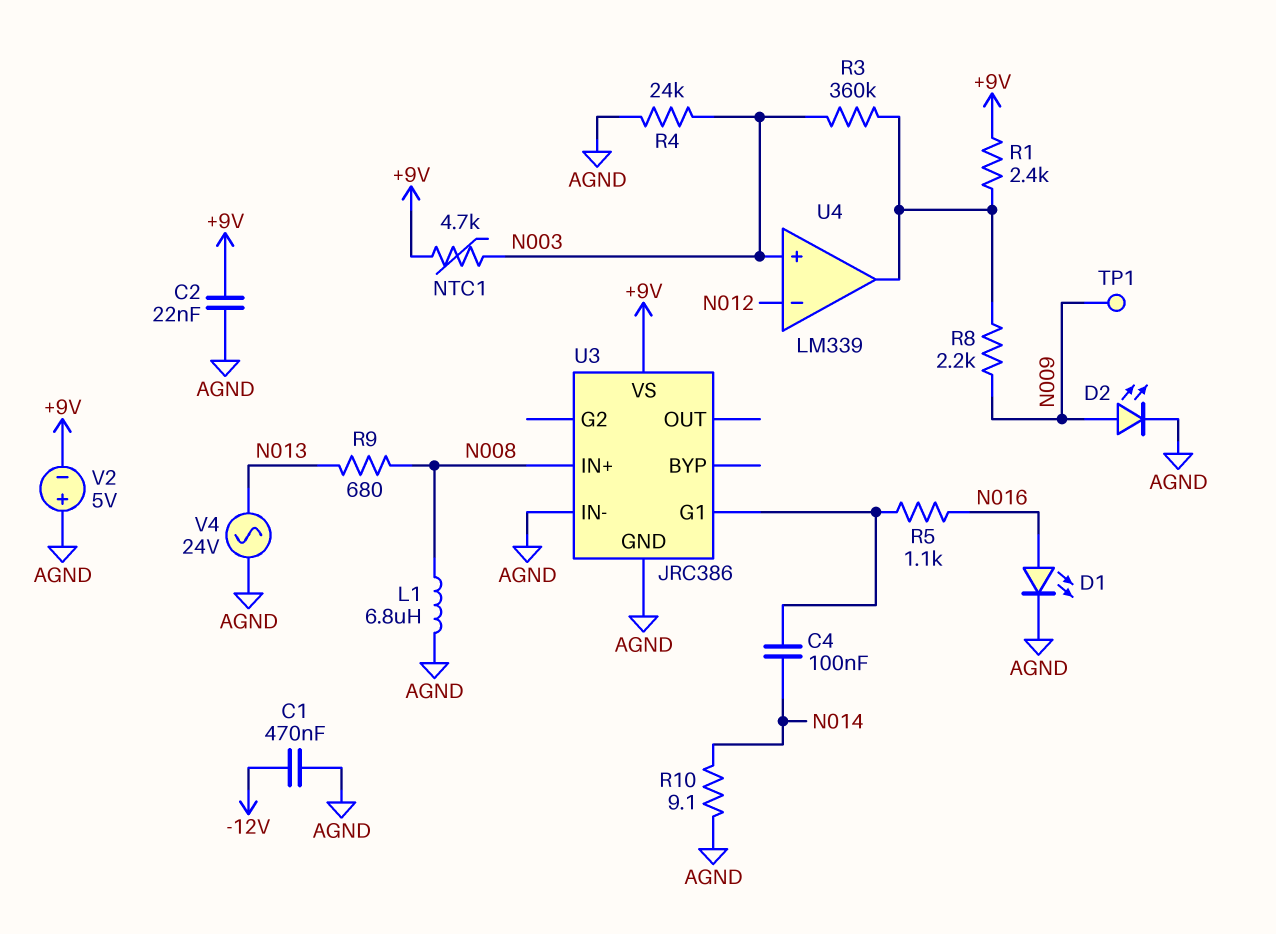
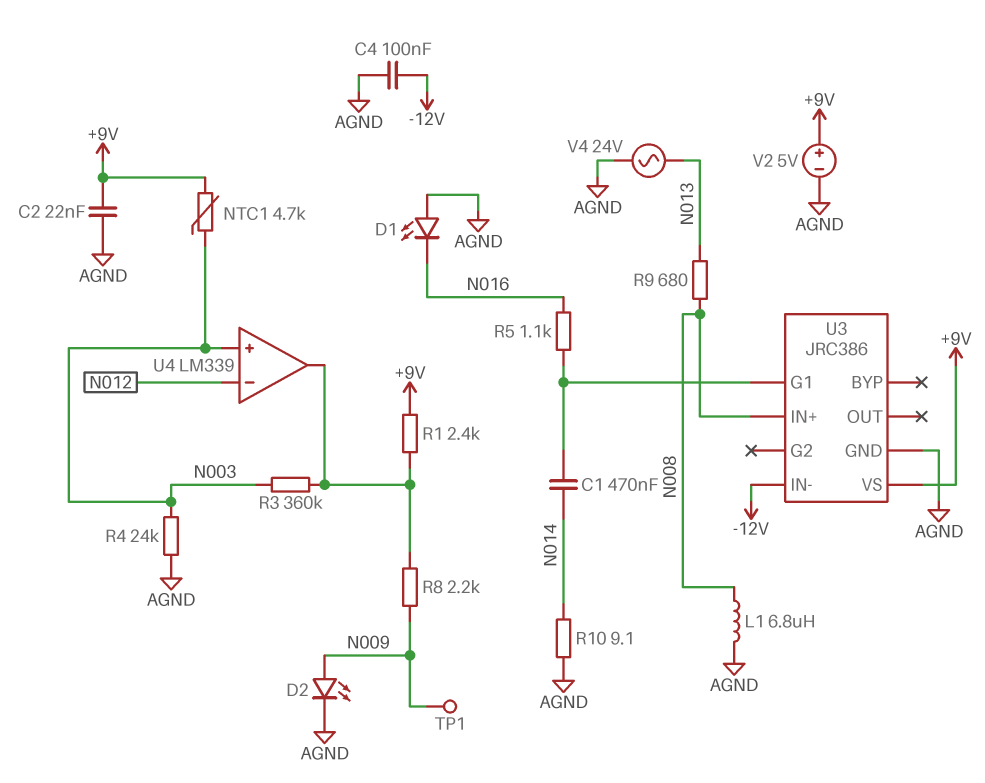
C1: 470nF (-12V, AGND) -> 470nF (N014, U3/G1)
C4: 100nF (N014, U3/G1) -> 100nF (-12V, AGND)
D1: LED (A N016, K AGND) -> LED (A AGND, K N016)
U3 pin IN-: AGND -> -12V
V2: 5V (plus AGND, minus +9V) -> 5V (plus +9V, minus AGND)

